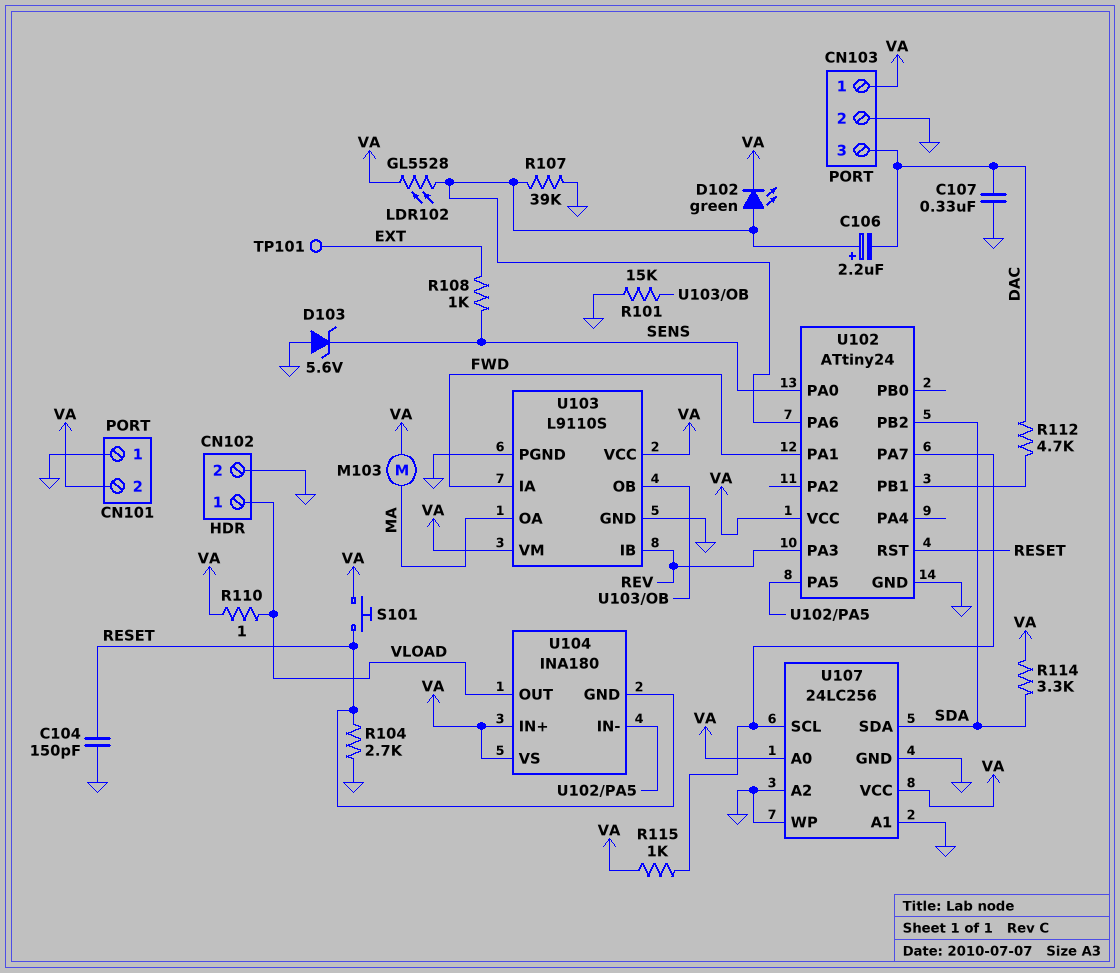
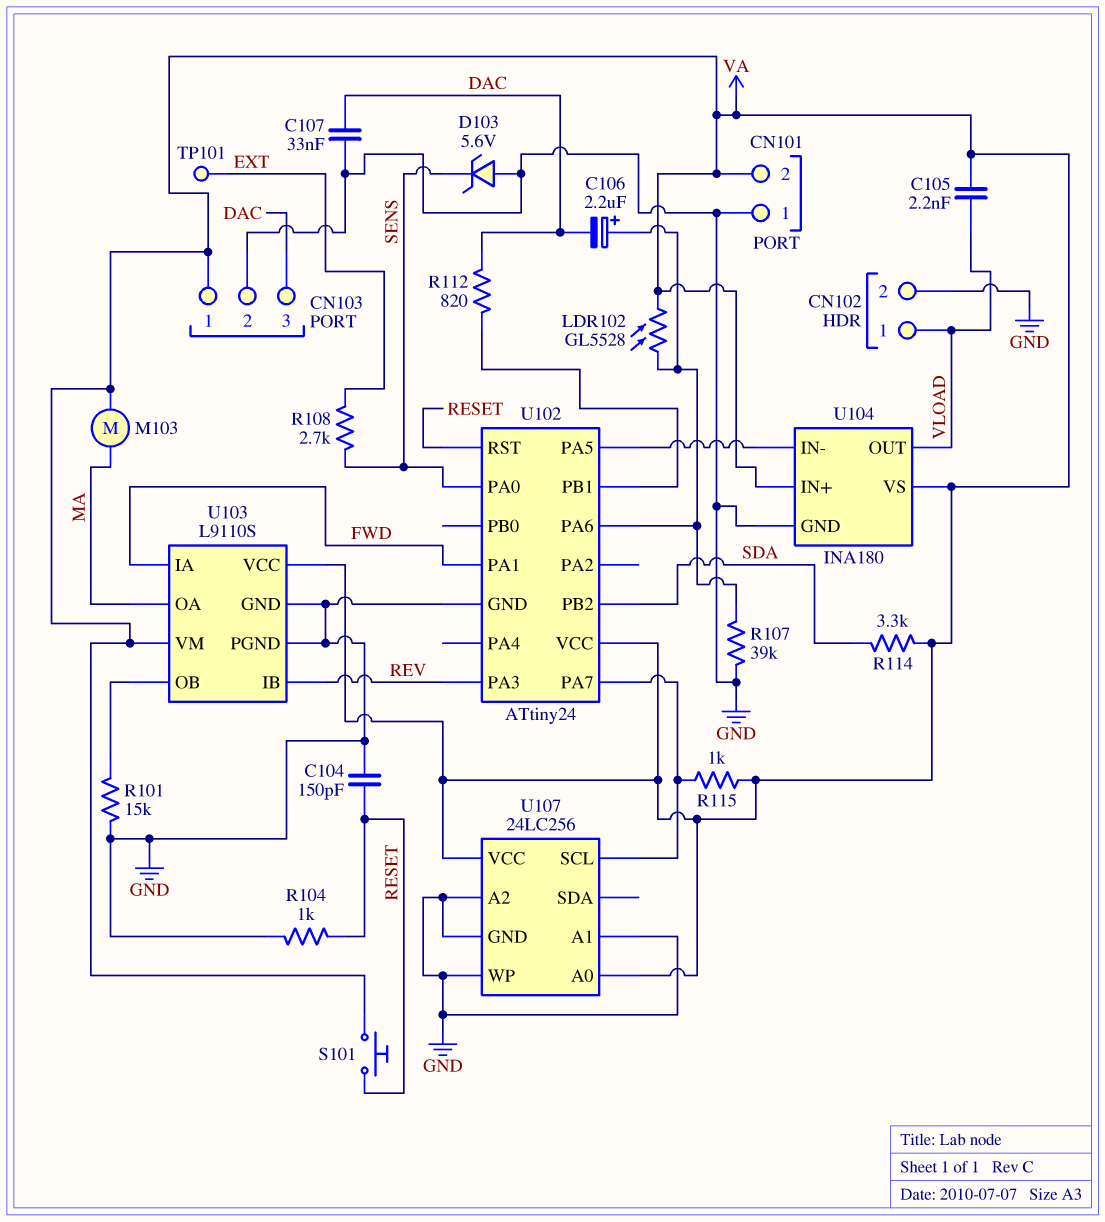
C105: none -> 2.2nF (VA, VLOAD)
C107: 330nF (DAC, GND) -> 33nF (DAC, GND)
D102: LED green (A U102/PA6, K VA) -> none
R104: 2.7k (GND, RESET) -> 1k (GND, RESET)
R108: 1k (EXT, SENS) -> 2.7k (EXT, SENS)
R110: 1 (VA, VLOAD) -> none
R112: 4.7k (DAC, U102/PB1) -> 820 (DAC, U102/PB1)
U104 pin GND: RESET -> GND
U107 pin SDA: SDA -> none

